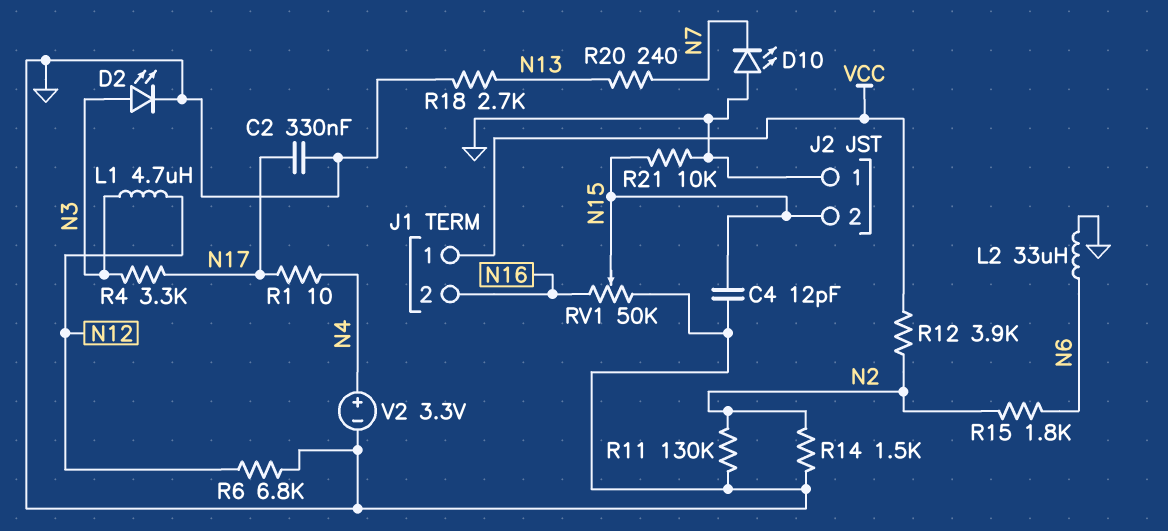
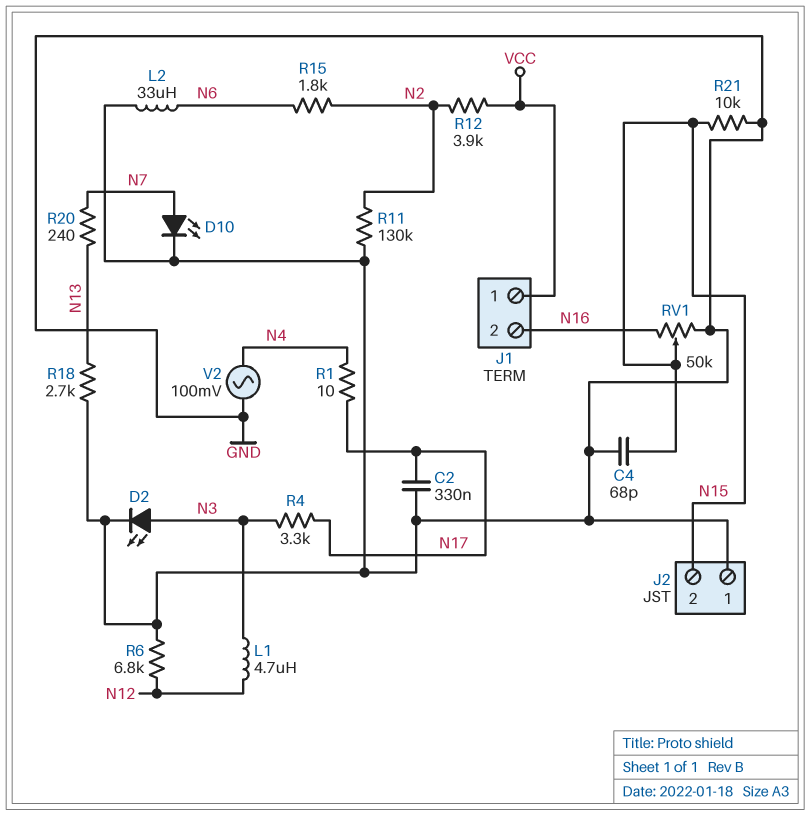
C4: 12pF (GND, N15) -> 68pF (GND, N15)
D10: LED (A GND, K N7) -> LED (A N7, K GND)
R14: 1.5k (GND, N2) -> none
V2: 3.3V (plus N4, minus GND) -> AC 100mV (GND, N4)

